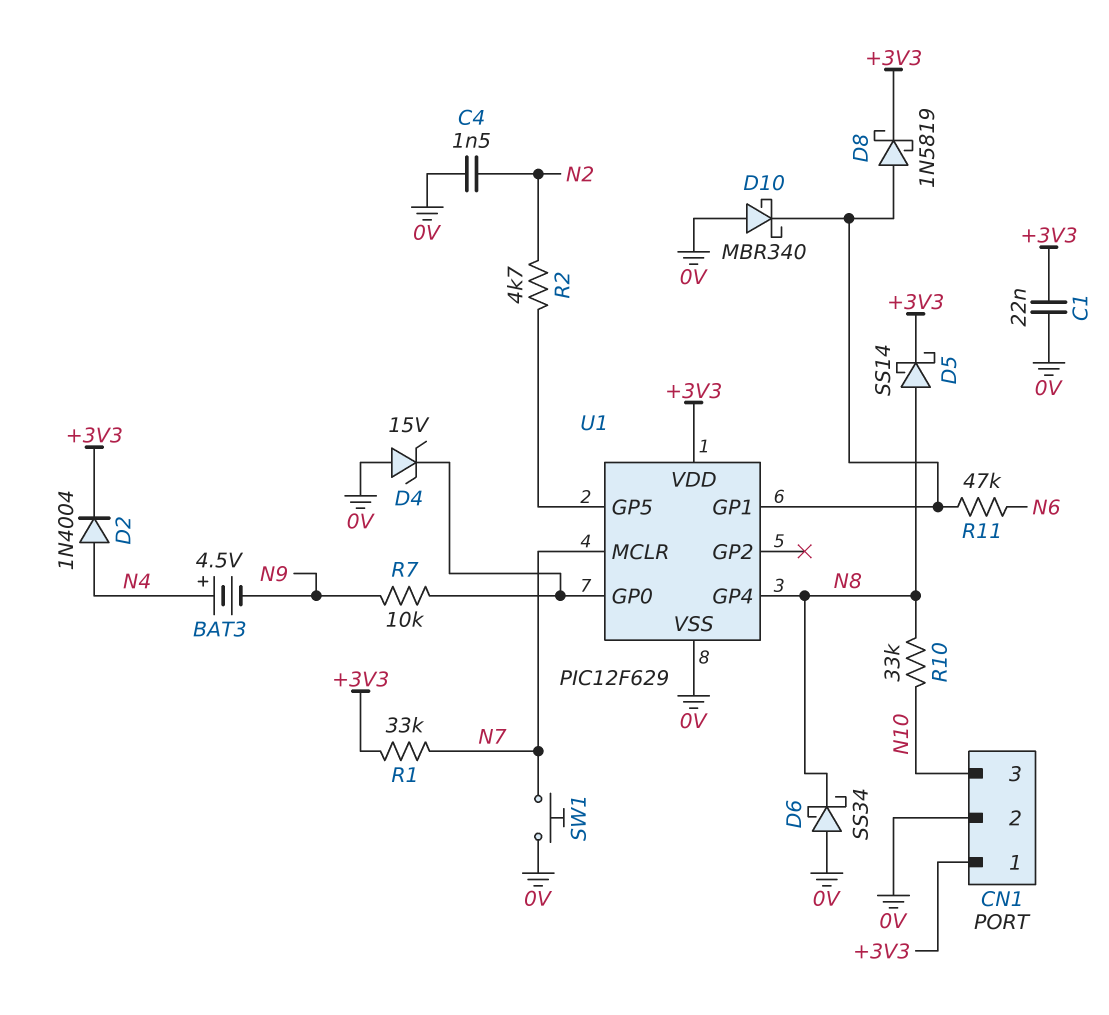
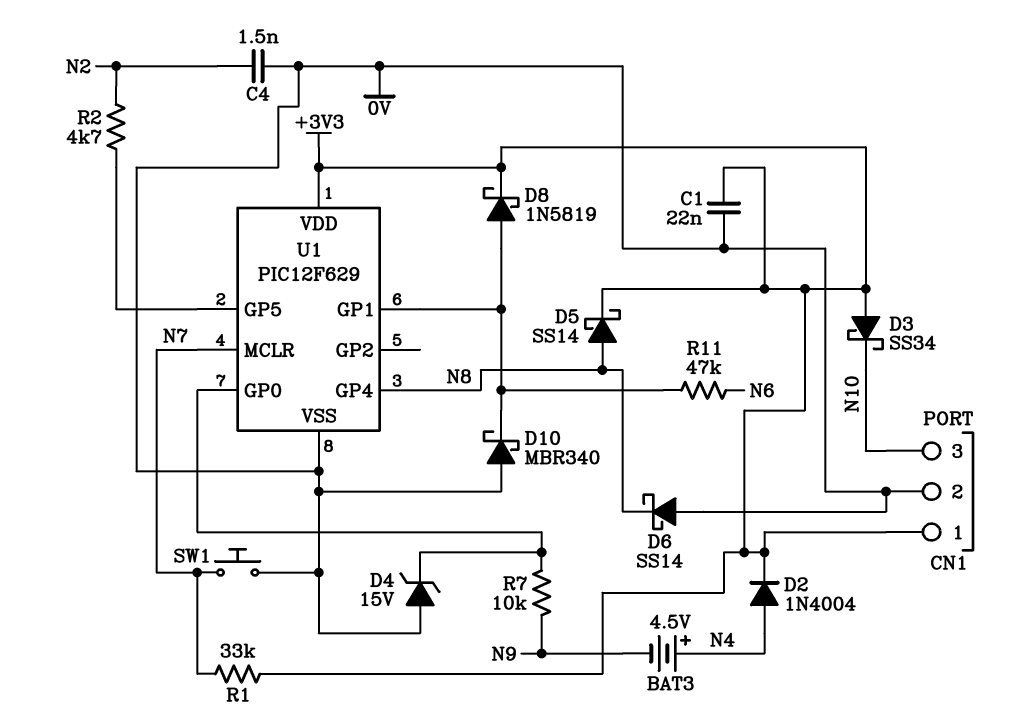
D3: none -> schottky SS34 (A +3V3, K N10)
D6: schottky SS34 (A 0V, K N8) -> schottky SS14 (A 0V, K N8)
R10: 33k (N8, N10) -> none

